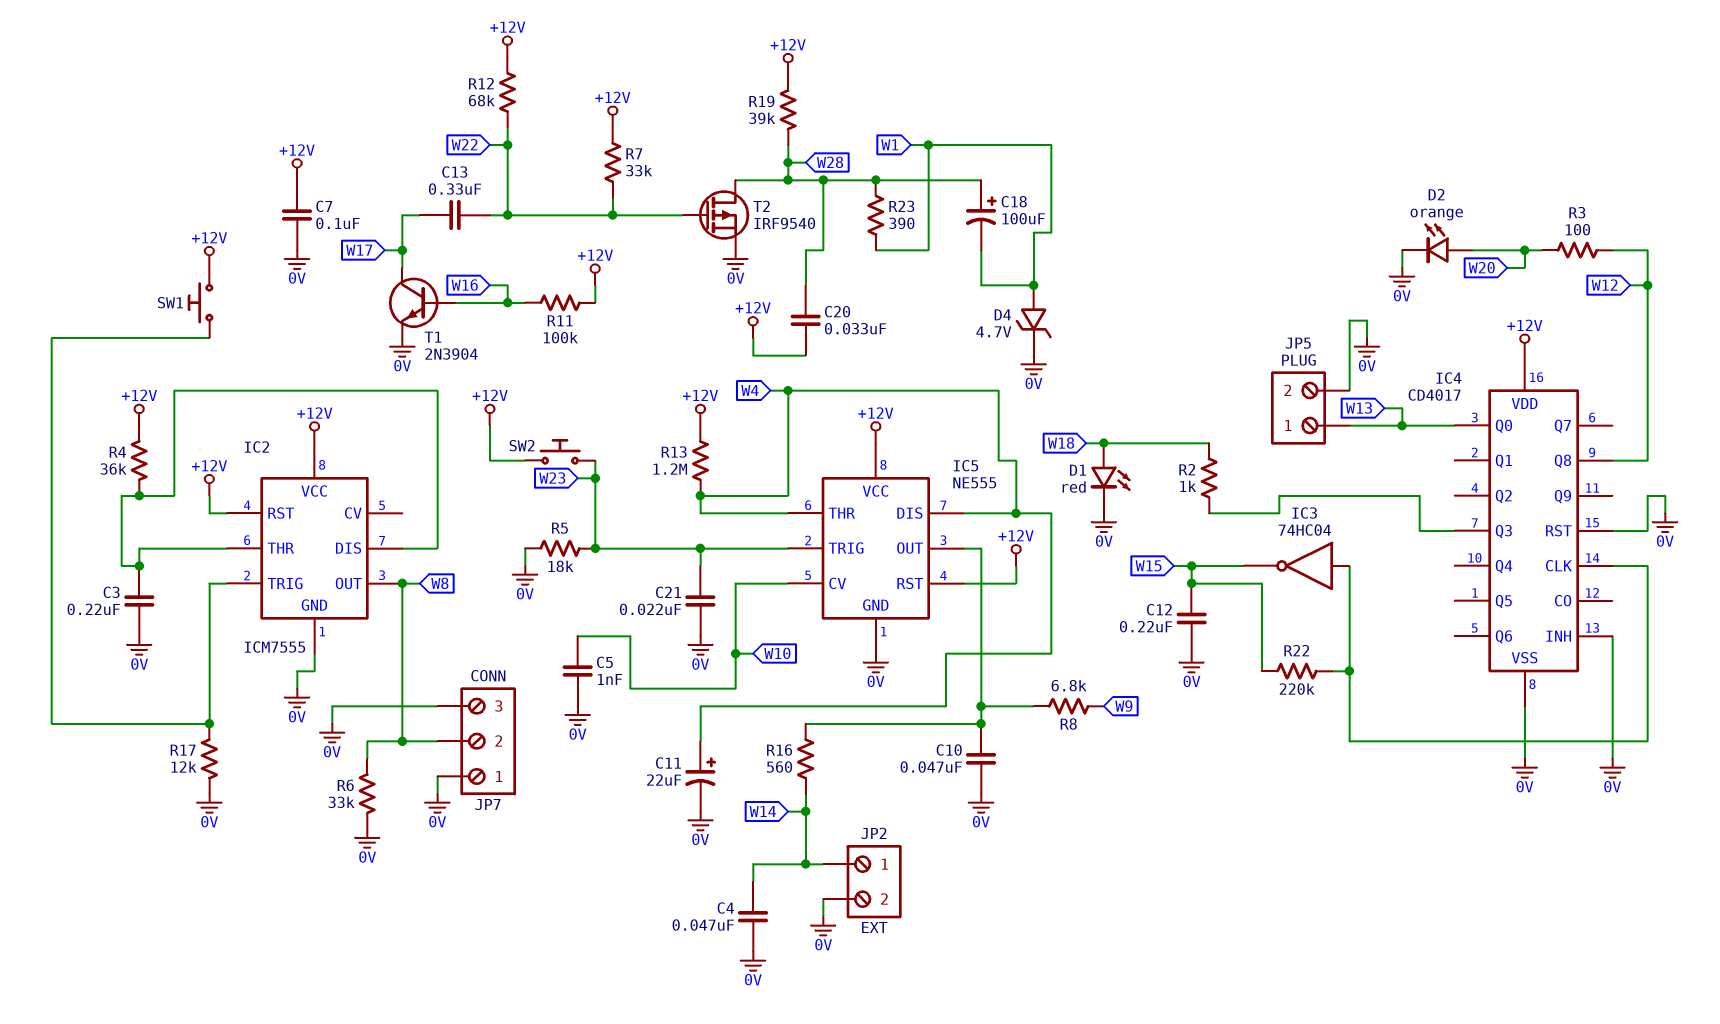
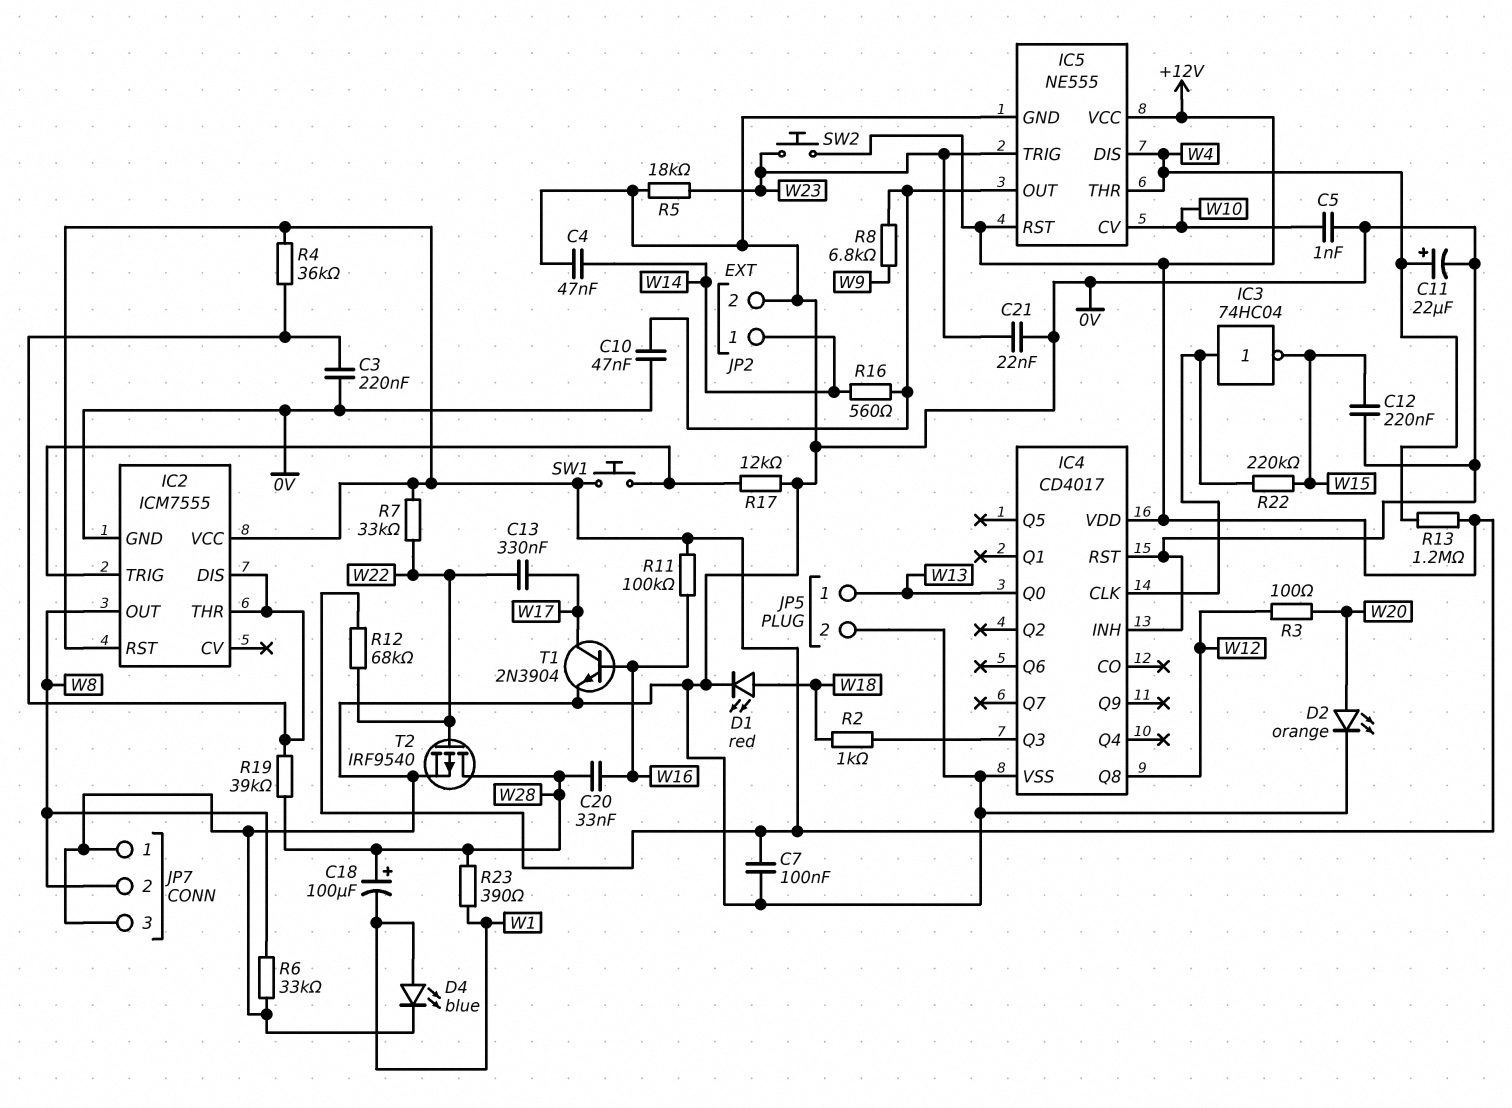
C20: 33nF (+12V, W28) -> 33nF (W16, W28)
D4: zener 4.7V (A W1, K 0V) -> LED blue (A W1, K 0V)
R19: 39k (+12V, W28) -> 39k (IC2/DIS, W28)

